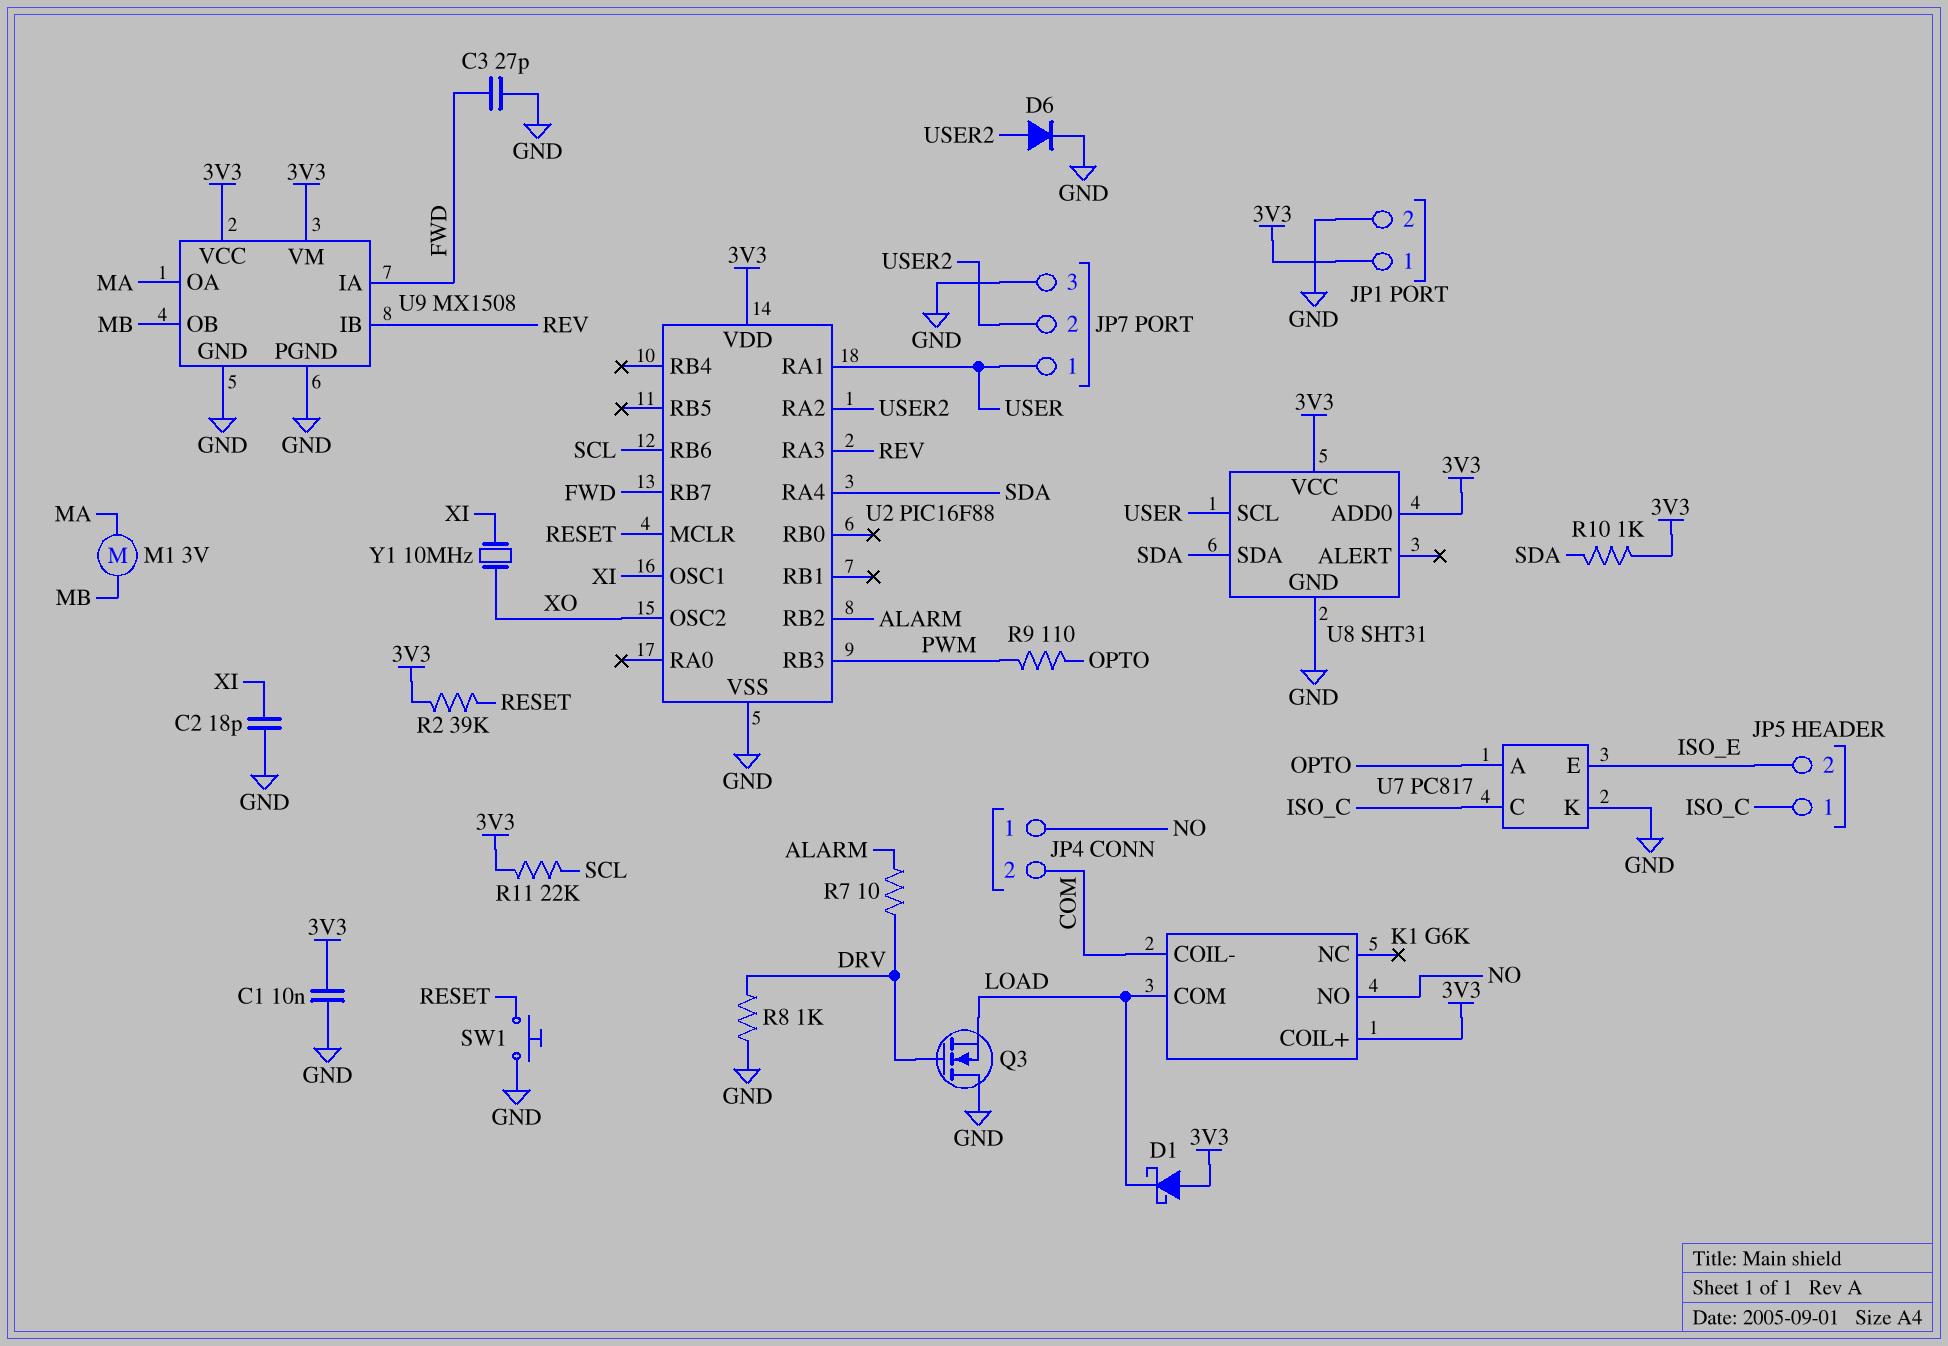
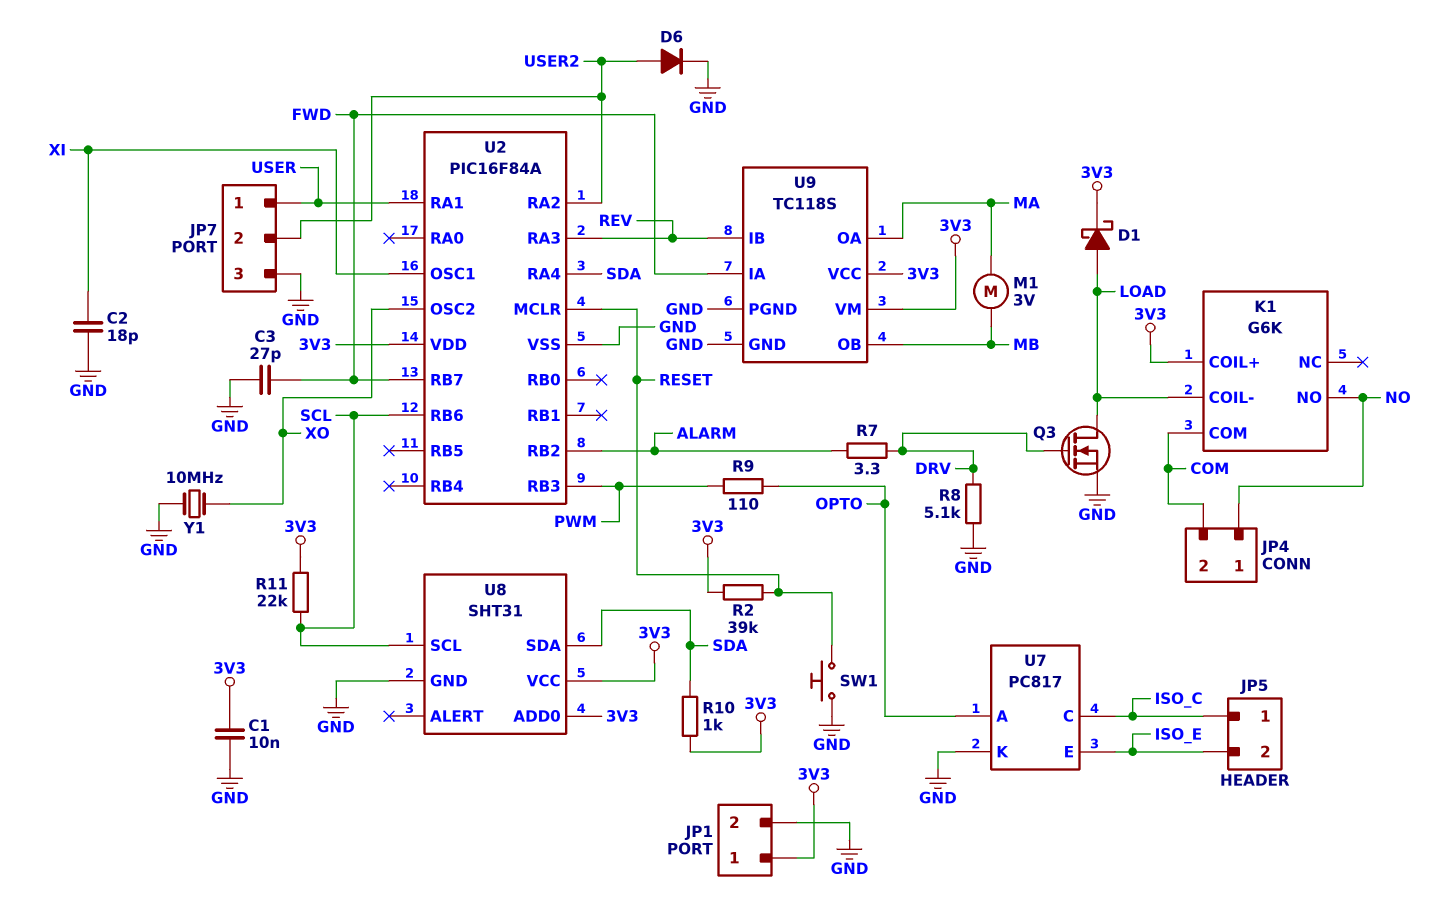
D1: schottky (A 3V3, K LOAD) -> schottky (A LOAD, K 3V3)
K1 pin COIL-: COM -> LOAD
K1 pin COM: LOAD -> COM
Q3: NMOS (G DRV, D GND, S LOAD) -> NMOS (G DRV, D LOAD, S GND)
R7: 10 (ALARM, DRV) -> 3.3 (ALARM, DRV)
R8: 1k (DRV, GND) -> 5.1k (DRV, GND)
U2: PIC16F88 -> PIC16F84A
U8 pin SCL: USER -> SCL
U9: MX1508 -> TC118S
Y1: 10MHz (XI, XO) -> 10MHz (GND, XO)

